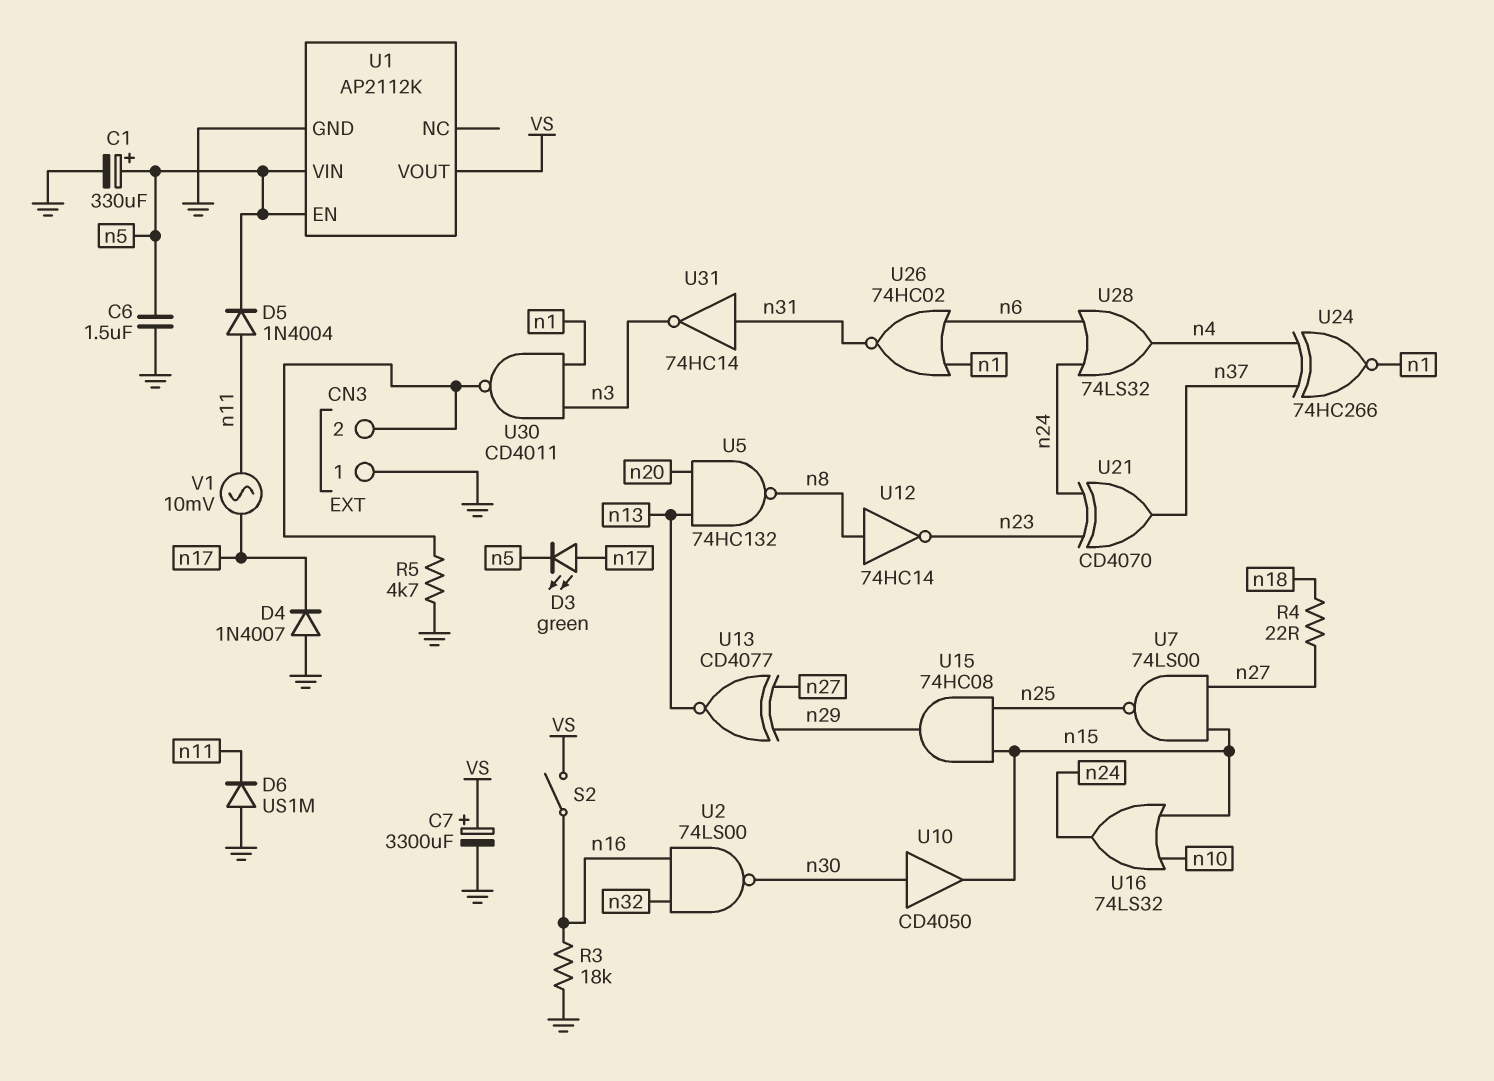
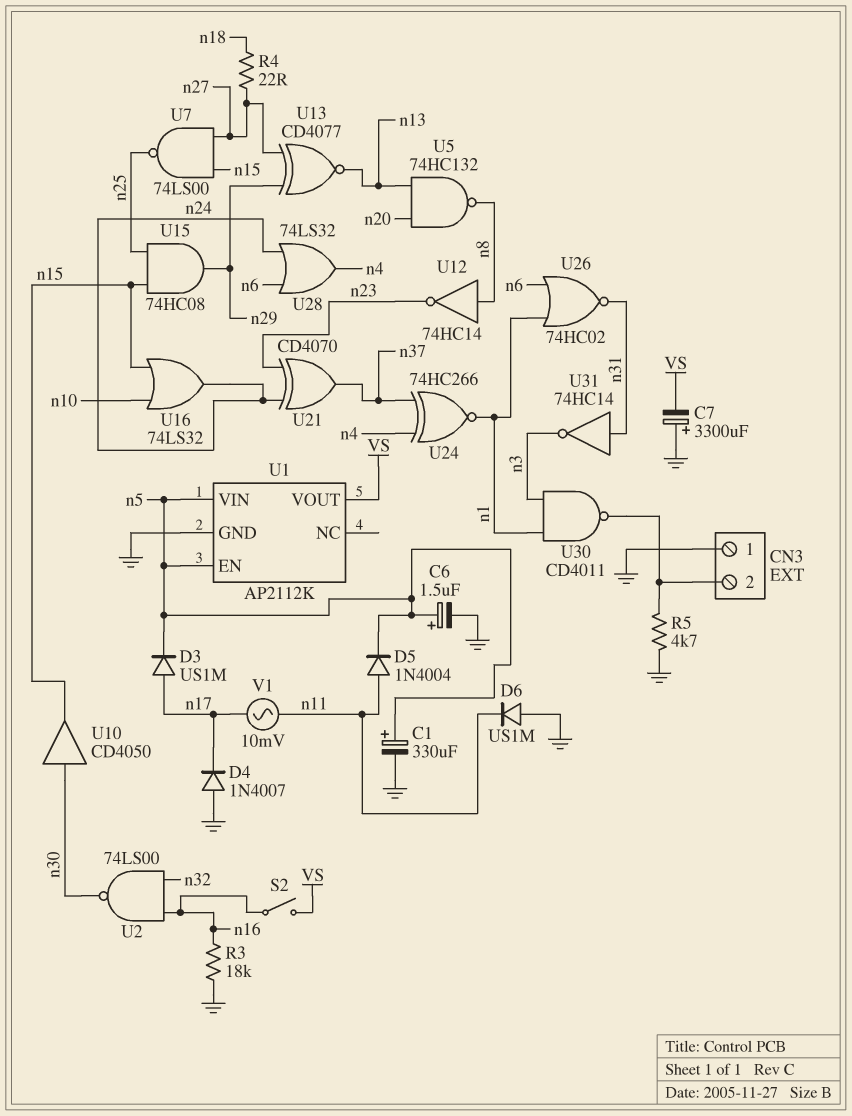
C6: 1.5uF (GND, n5) -> 1.5uF (plus n5, minus GND)
C7: 3300uF (plus VS, minus GND) -> 3300uF (plus GND, minus VS)
D3: LED green (A n17, K n5) -> diode US1M (A n17, K n5)

